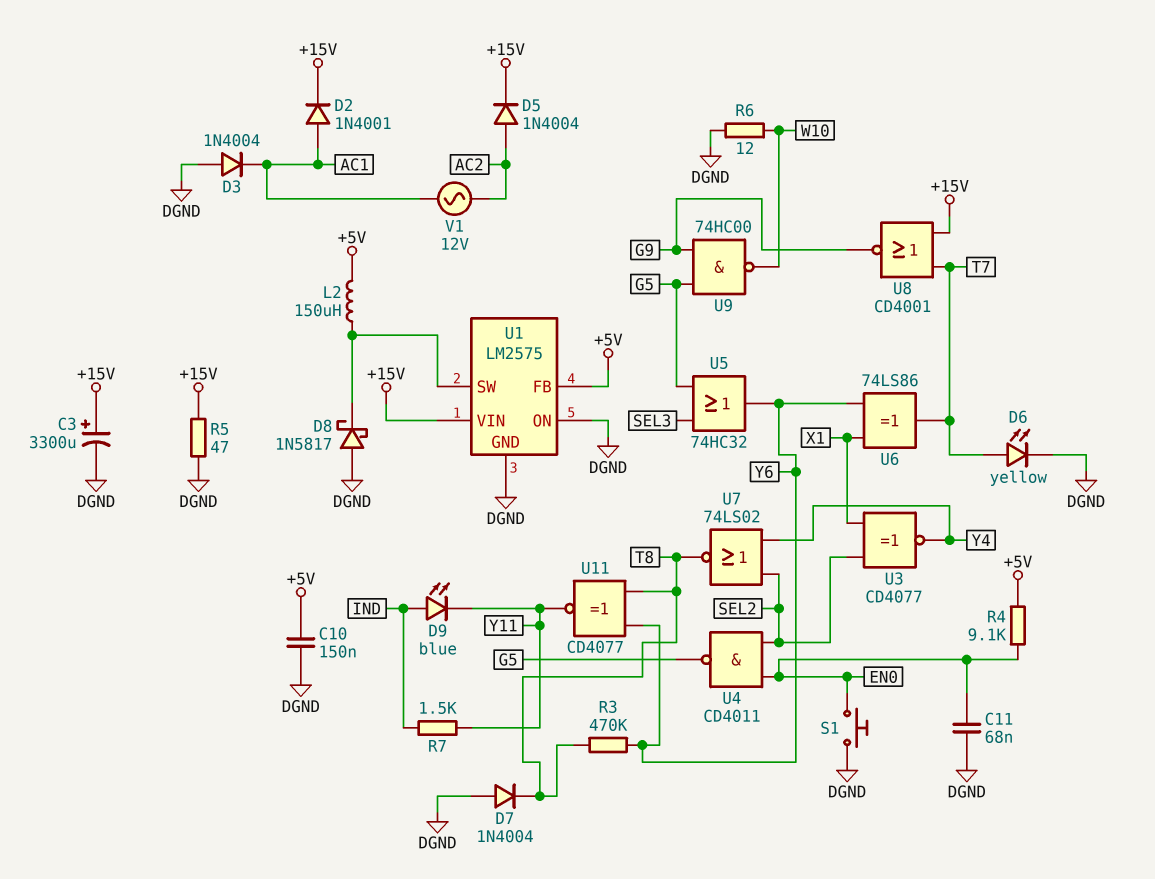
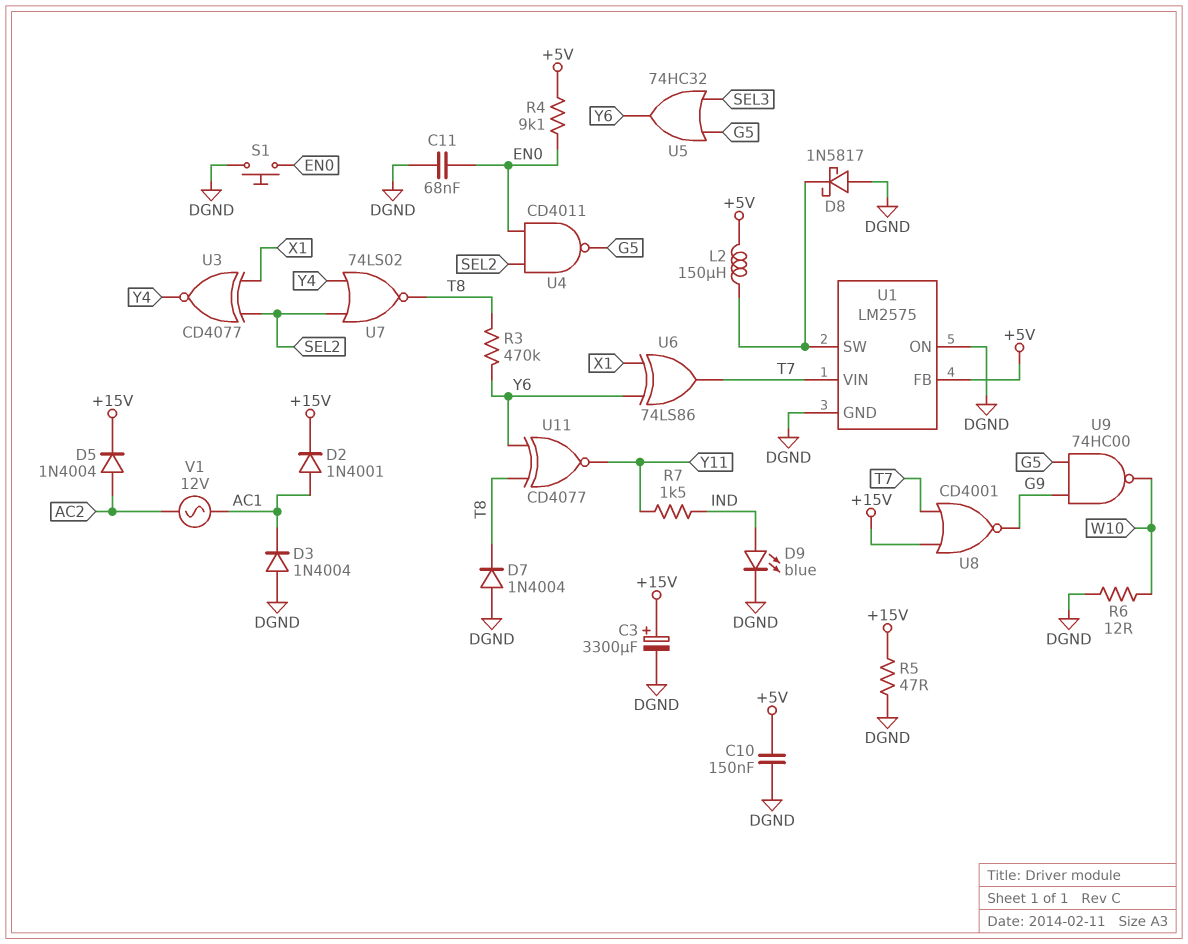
D6: LED yellow (A T7, K DGND) -> none
D9: LED blue (A IND, K Y11) -> LED blue (A IND, K DGND)
U1 pin VIN: +15V -> T7

